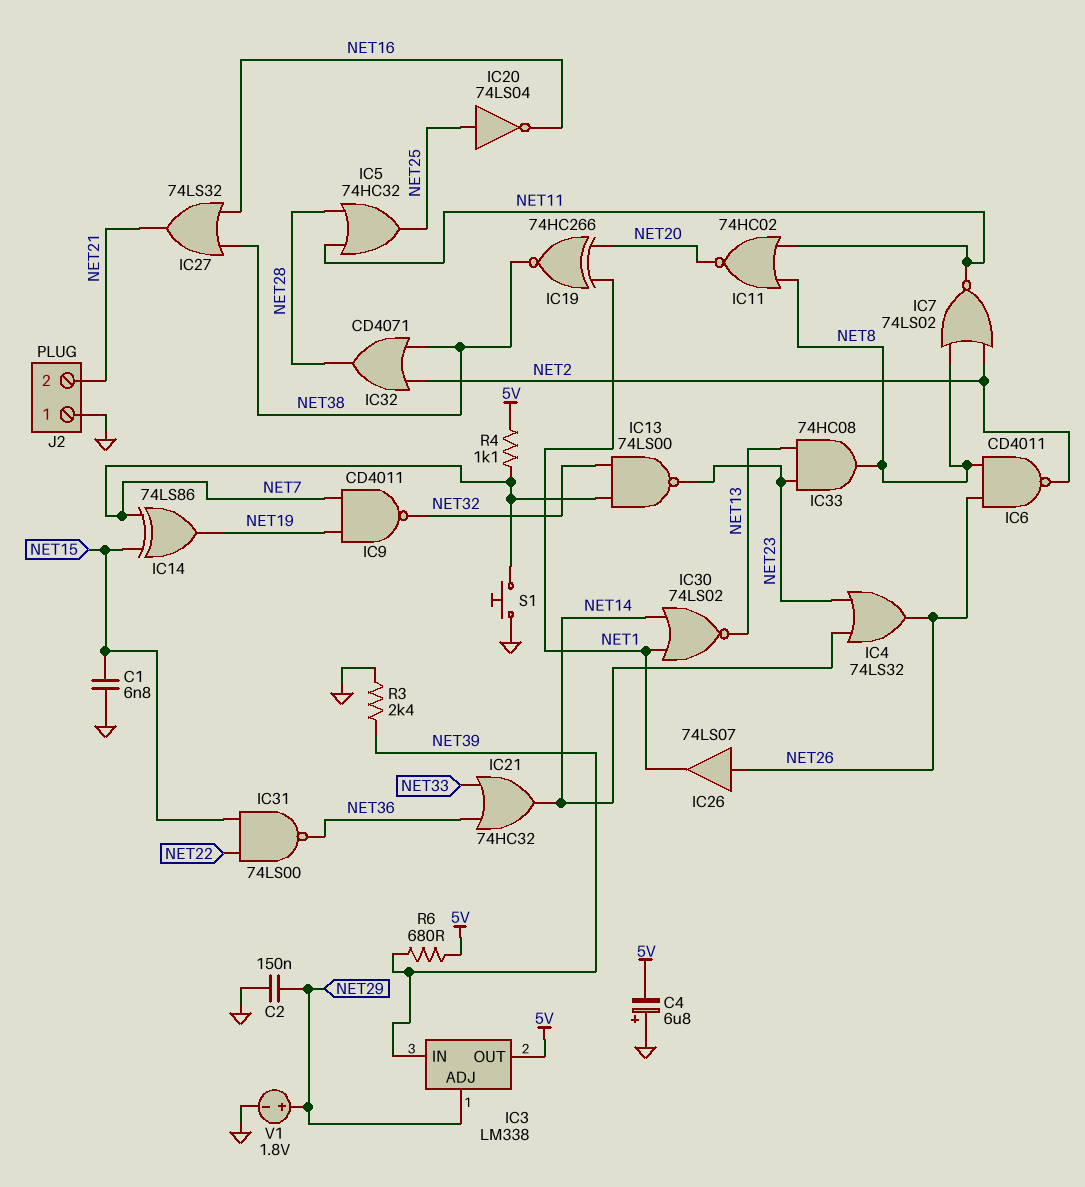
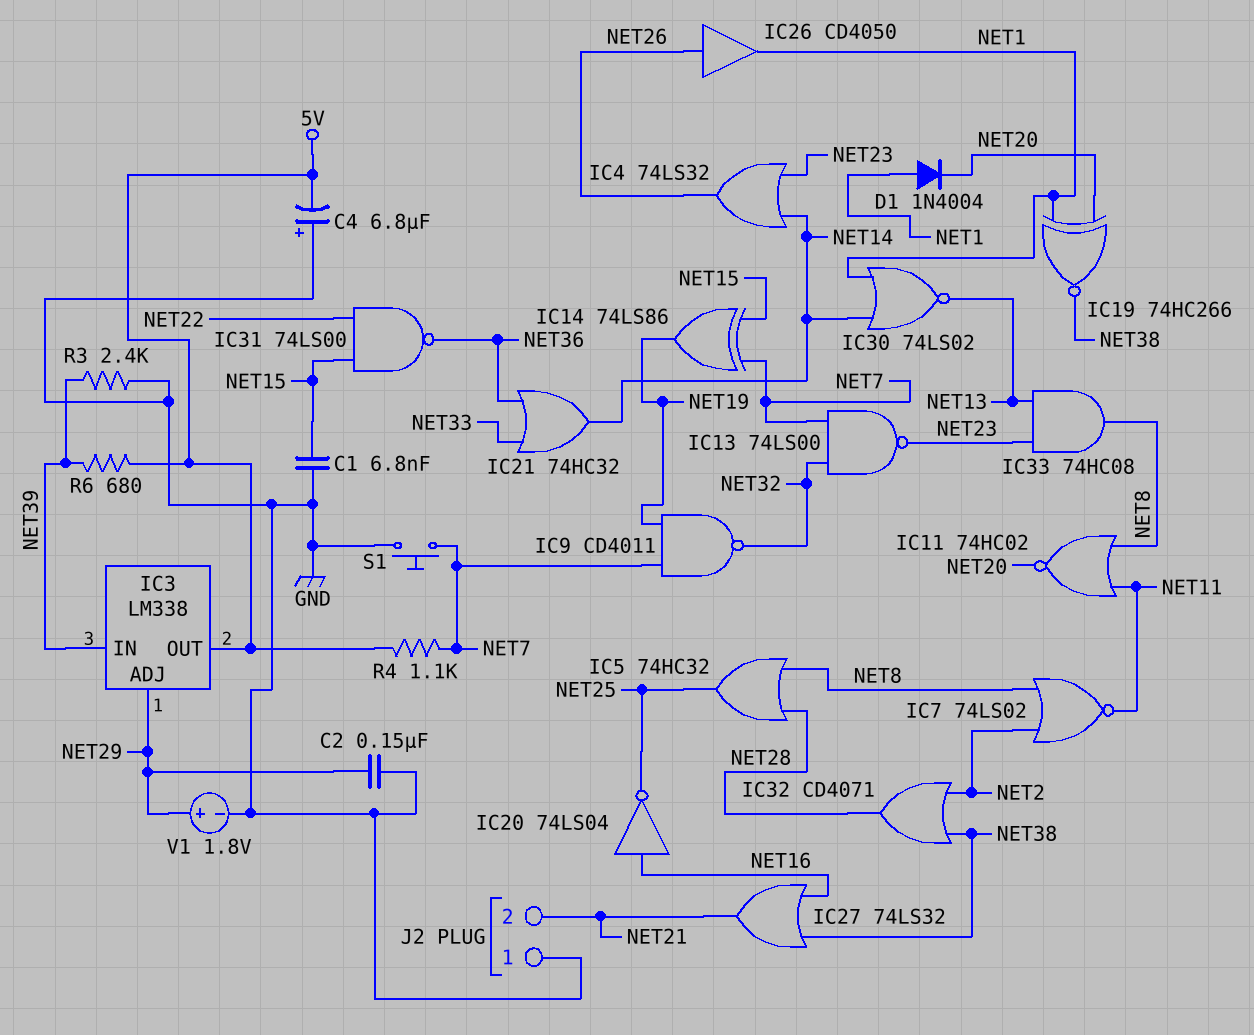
D1: none -> diode 1N4004 (A NET1, K NET20)
IC5: OR 74HC32 (in NET11, in NET28, out NET25) -> OR 74HC32 (in NET8, in NET28, out NET25)
IC6: NAND CD4011 (in NET8, in NET26, out NET2) -> none
IC20: NOT 74LS04 (in NET25, out NET16) -> NOT 74LS04 (in NET16, out NET25)
IC26: buffer 74LS07 (in NET26, out NET1) -> buffer CD4050 (in NET26, out NET1)

